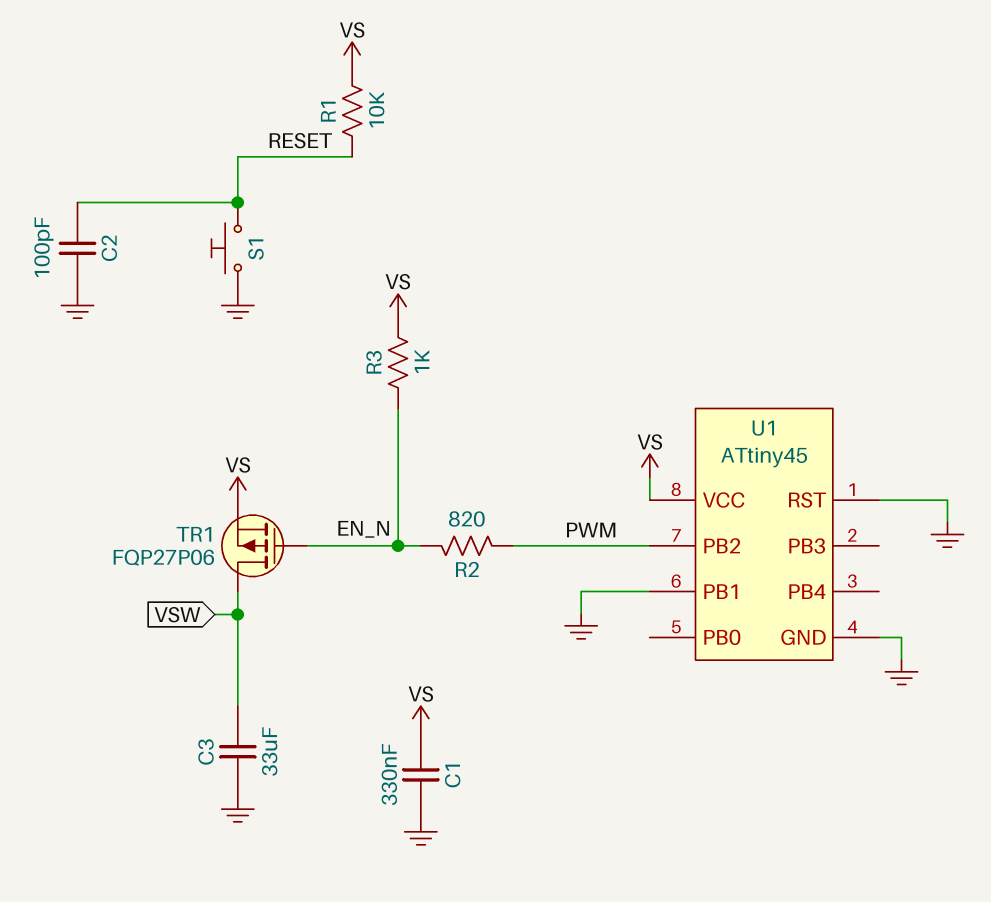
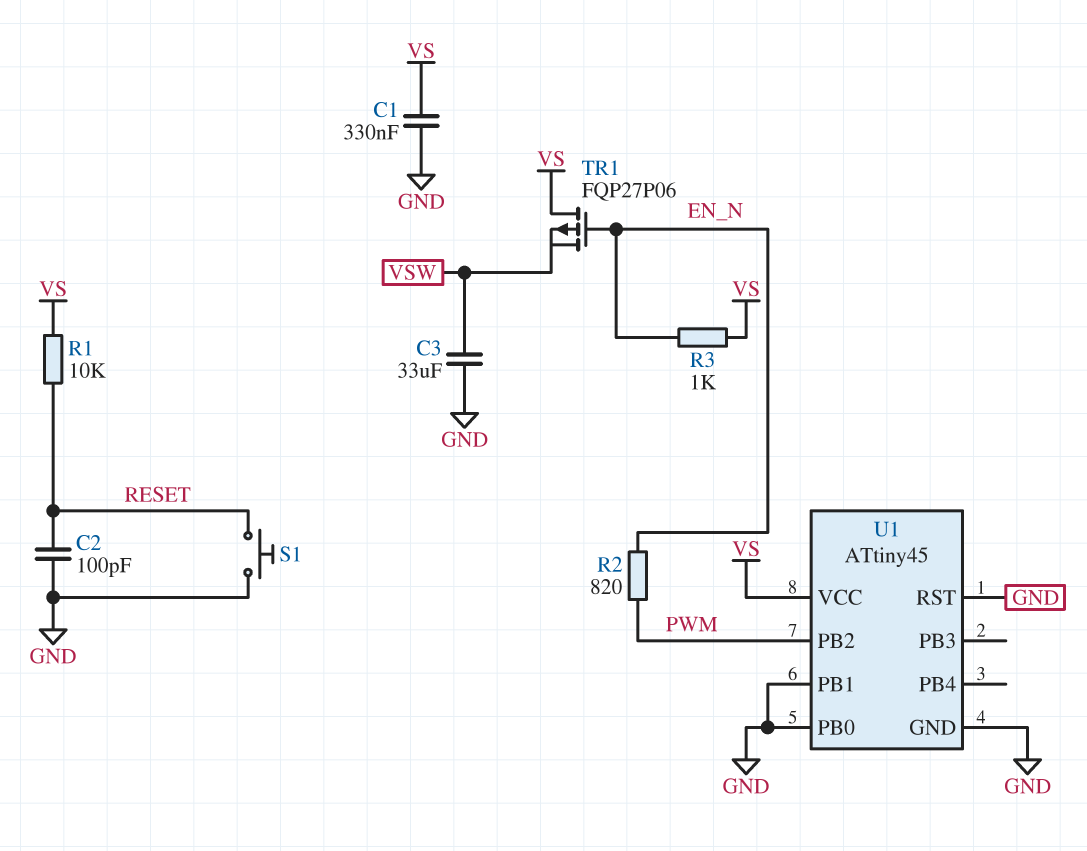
TR1: PMOS FQP27P06 (G EN_N, D VSW, S VS) -> PMOS FQP27P06 (G EN_N, D VS, S VSW)
U1 pin PB0: none -> GND

